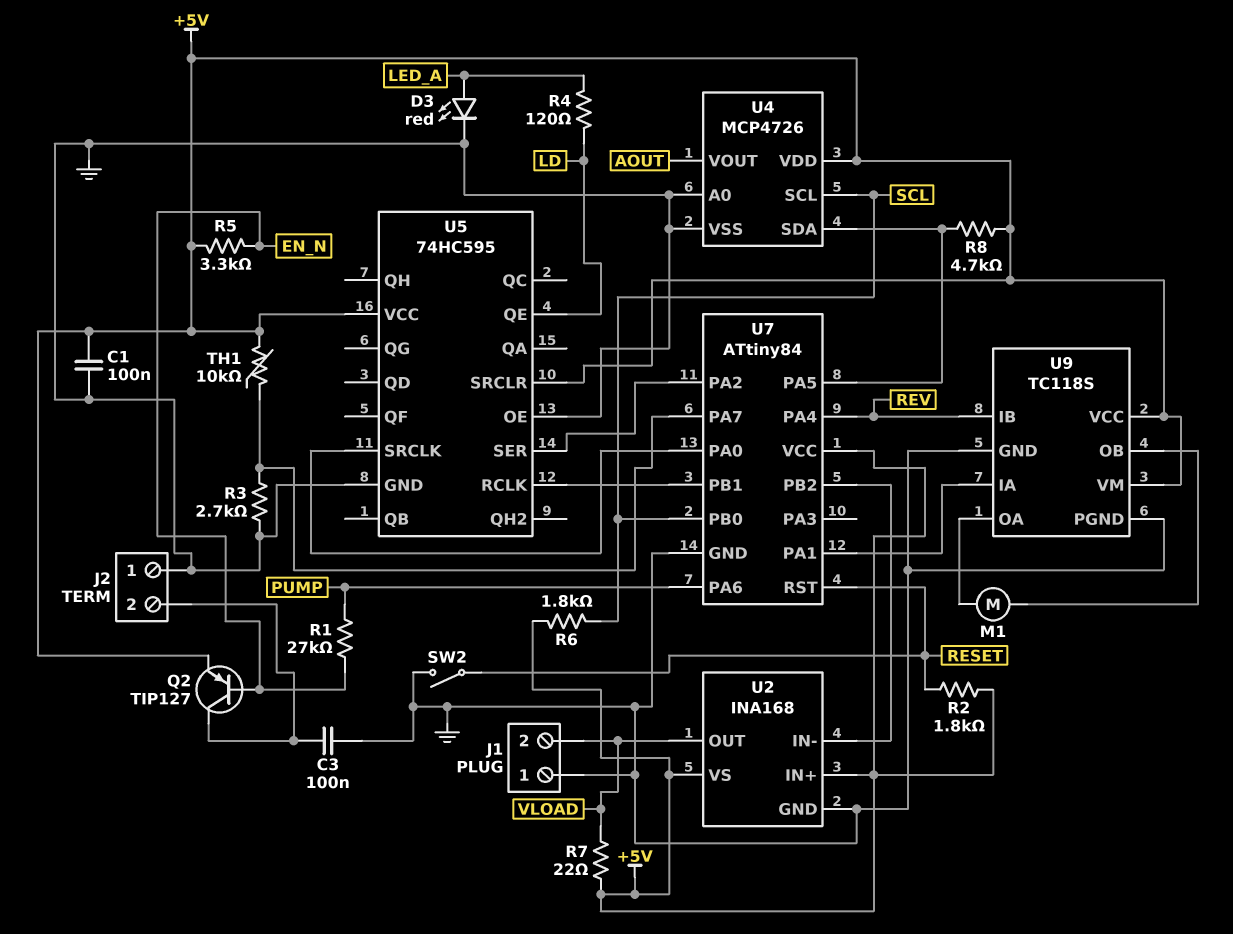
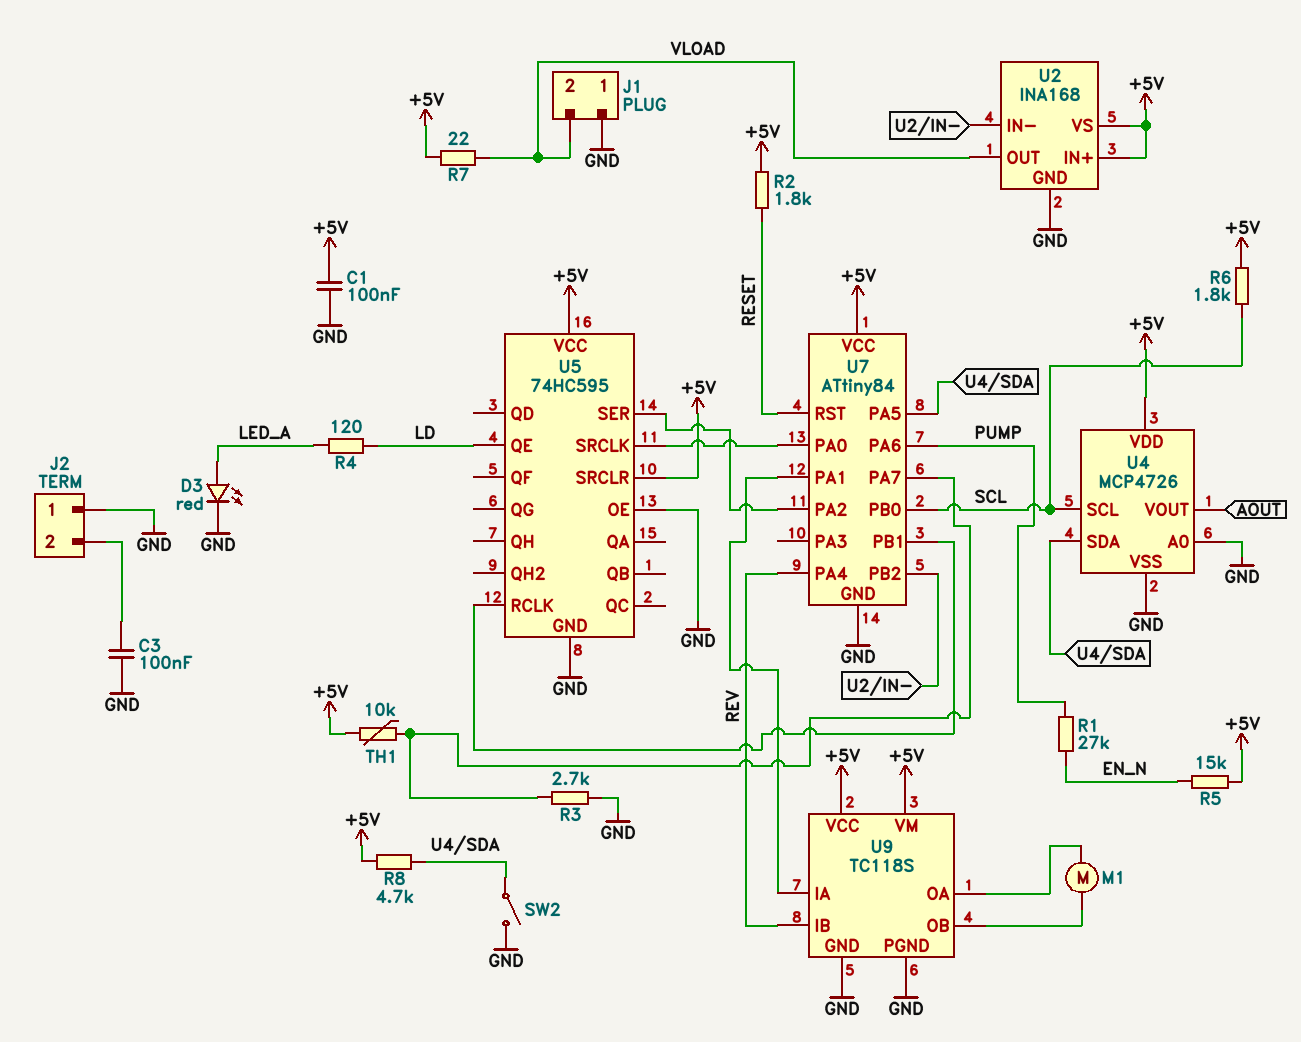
Q2: PNP TIP127 (B EN_N, C J2/2, E +5V) -> none
R5: 3.3k (+5V, EN_N) -> 15k (+5V, EN_N)
SW2: switch (GND, RESET) -> switch (GND, U4/SDA)

